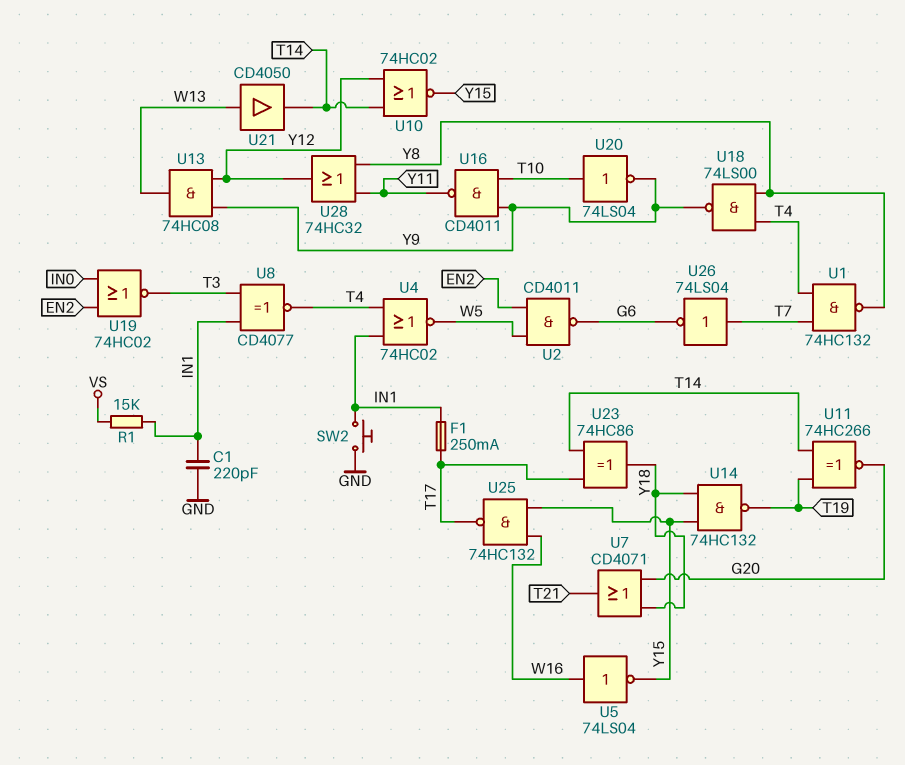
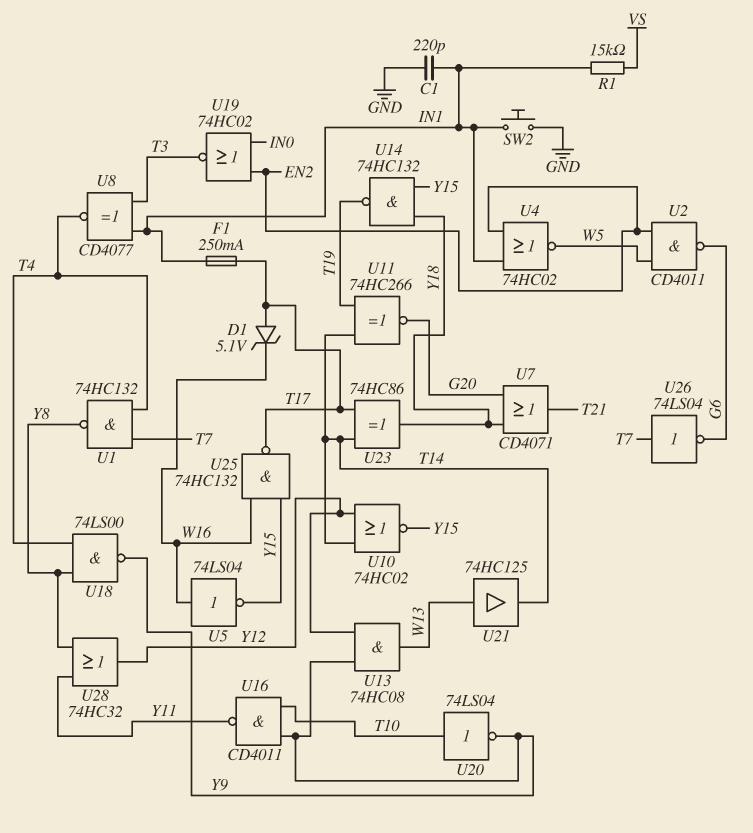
D1: none -> zener 5.1V (A T17, K W16)
U4: NOR 74HC02 (in IN1, in T4, out W5) -> NOR 74HC02 (in EN2, in IN1, out W5)
U21: buffer CD4050 (in W13, out T14) -> buffer 74HC125 (in W13, out T14)

